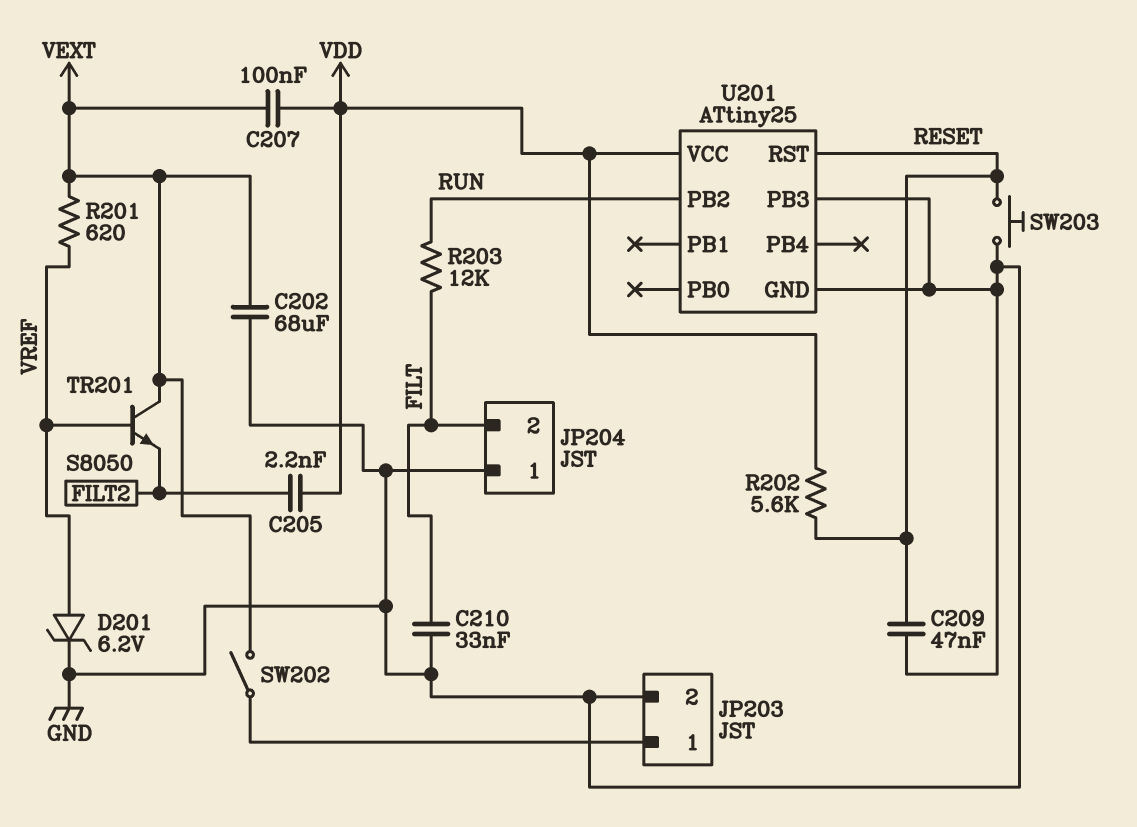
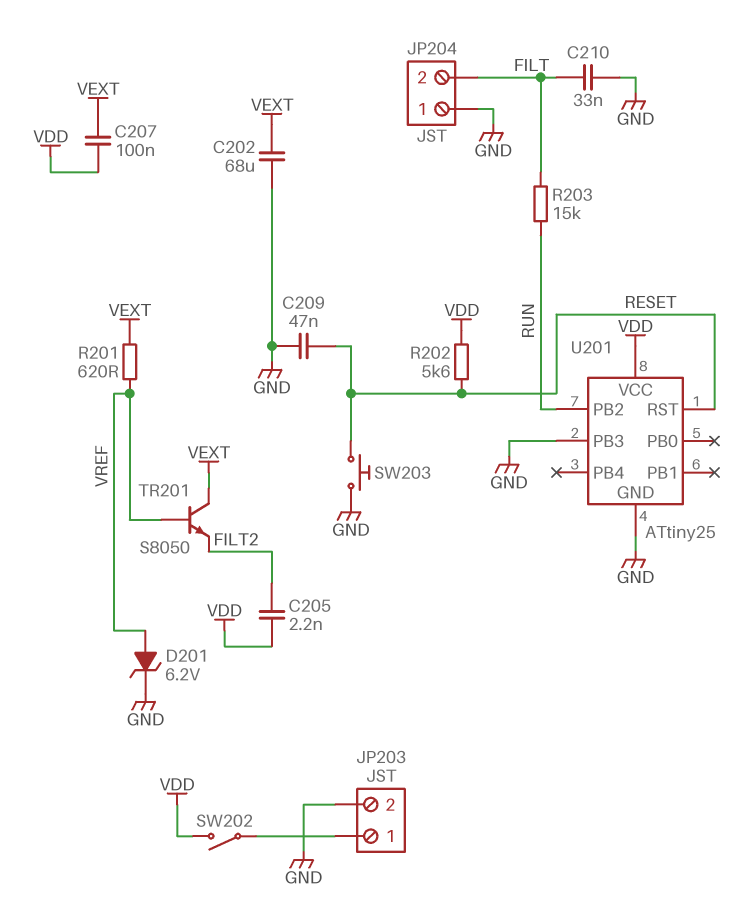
R203: 12k (FILT, RUN) -> 15k (FILT, RUN)
SW202: switch (JP203/1, VEXT) -> switch (JP203/1, VDD)

